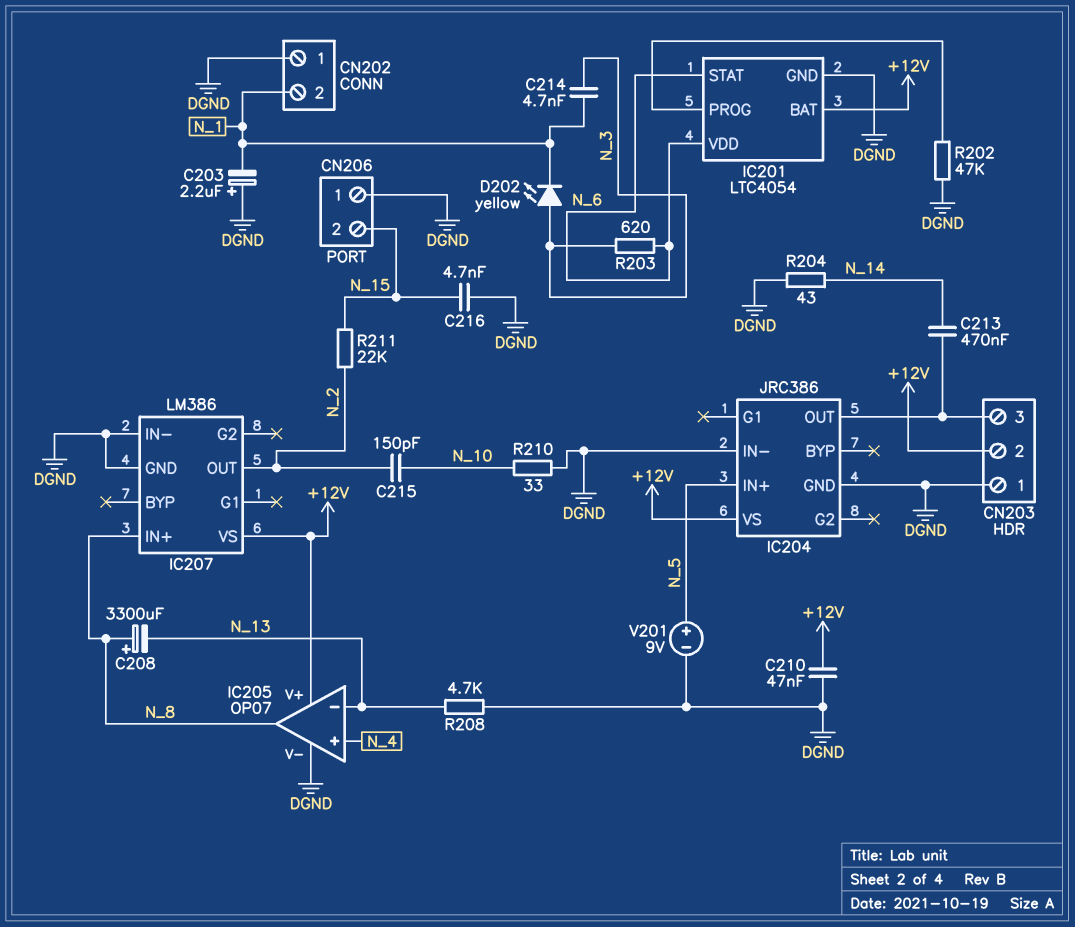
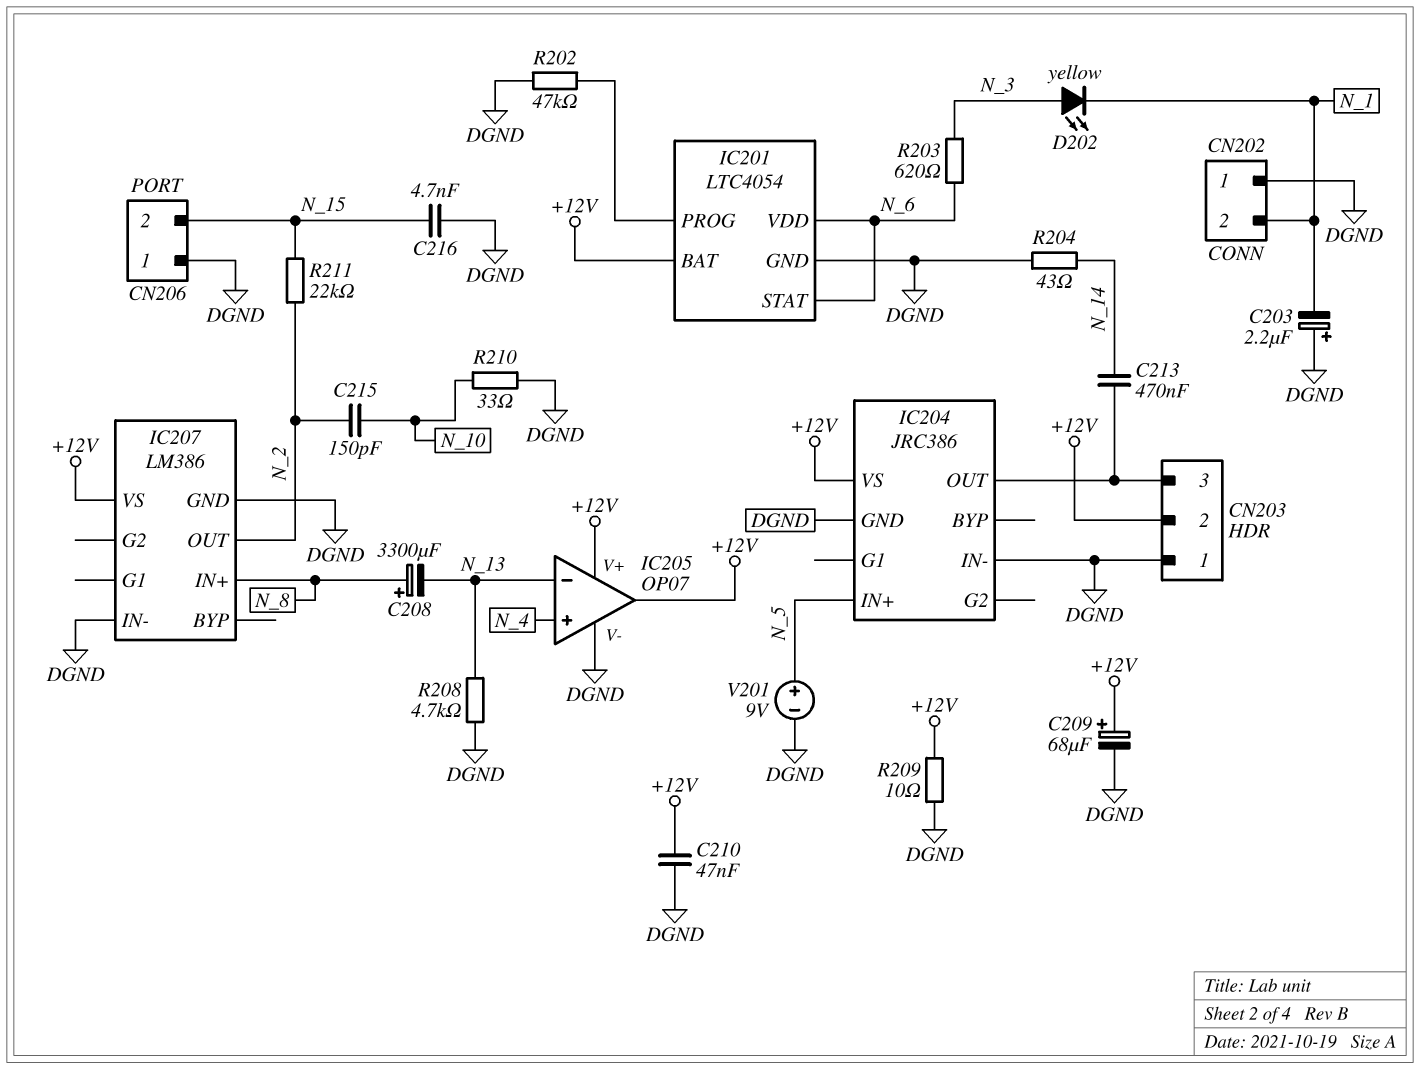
C209: none -> 68uF (plus +12V, minus DGND)
C214: 4.7nF (N_1, N_3) -> none
IC205 pin out: N_8 -> +12V
R209: none -> 10 (+12V, DGND)

